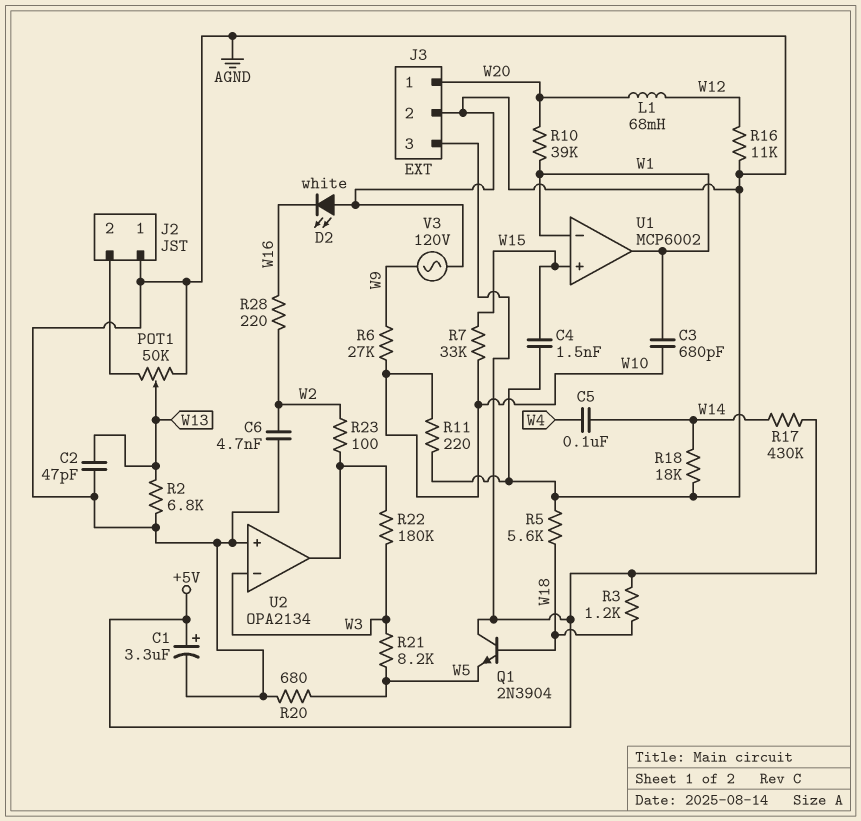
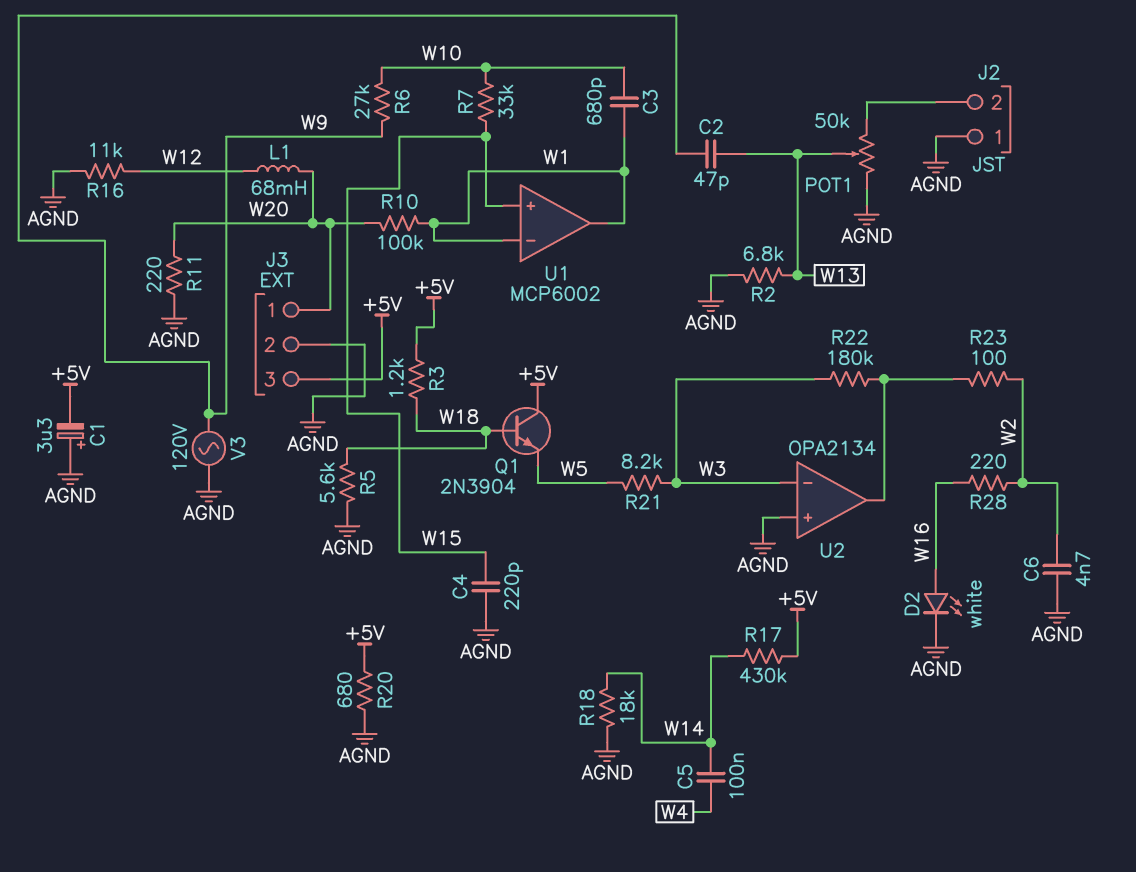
C1: 3.3uF (plus +5V, minus AGND) -> 3.3uF (plus AGND, minus +5V)
C2: 47pF (AGND, W13) -> 47pF (W9, W13)
C4: 1.5nF (AGND, W15) -> 220pF (AGND, W15)
D2: LED white (A AGND, K W16) -> LED white (A W16, K AGND)
R10: 39k (W1, W20) -> 100k (W1, W20)
R11: 220 (AGND, W10) -> 220 (AGND, W20)
R20: 680 (AGND, W5) -> 680 (+5V, AGND)

